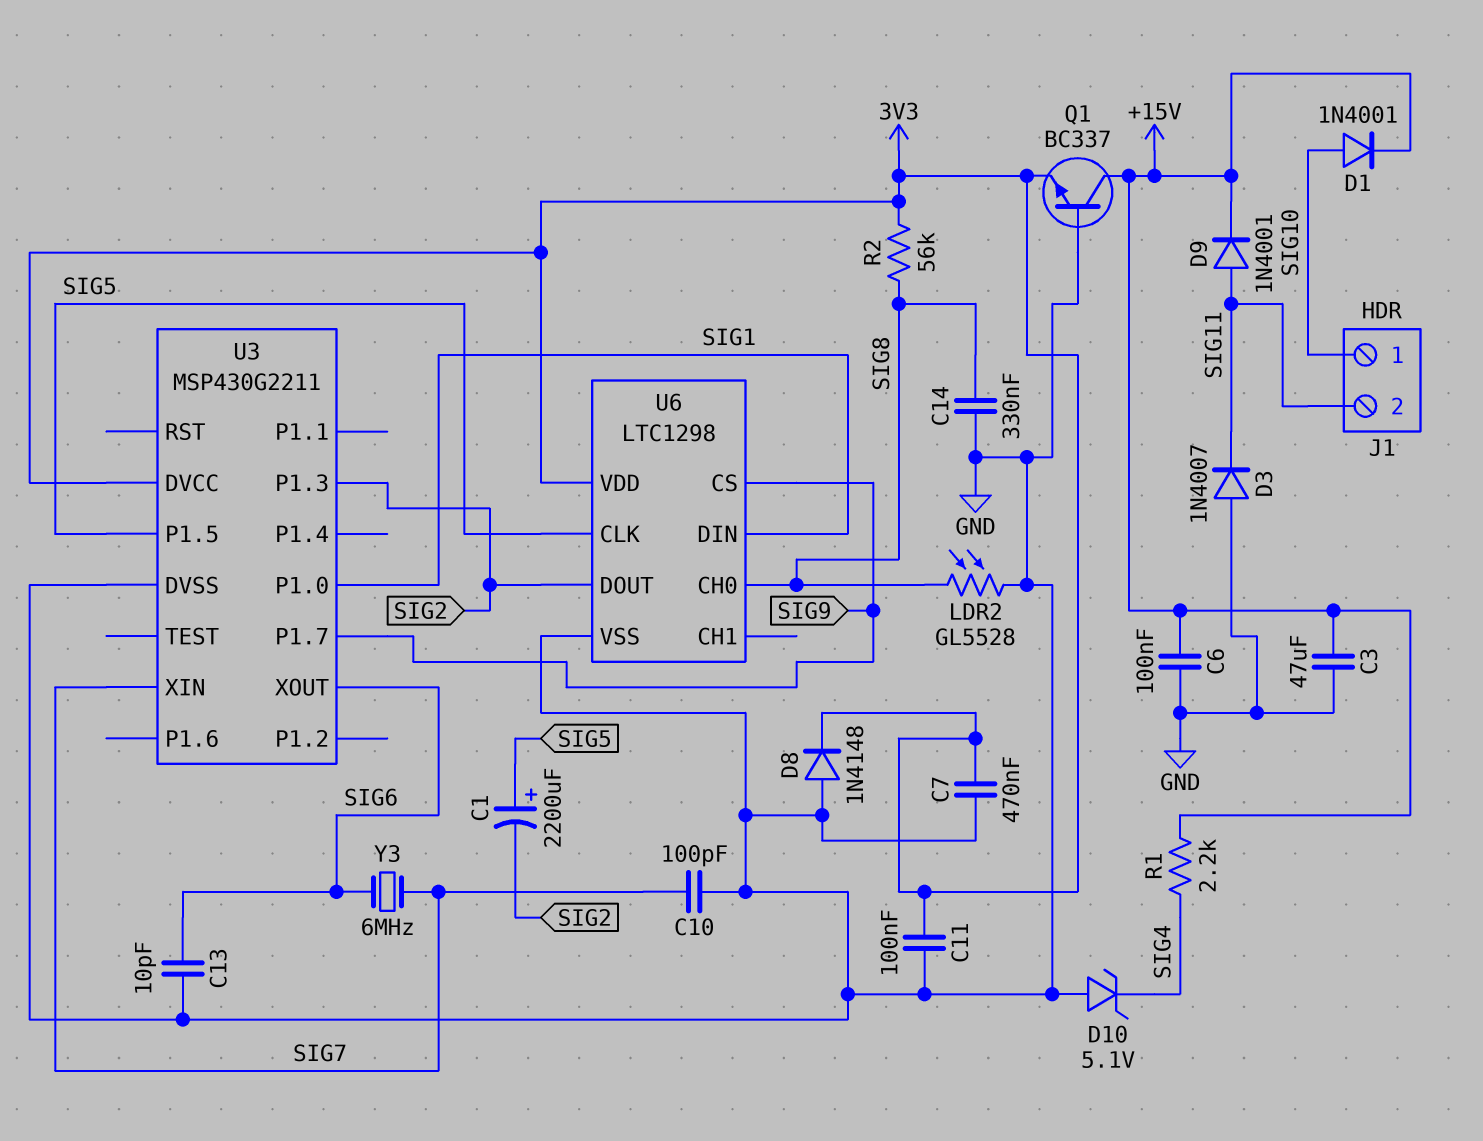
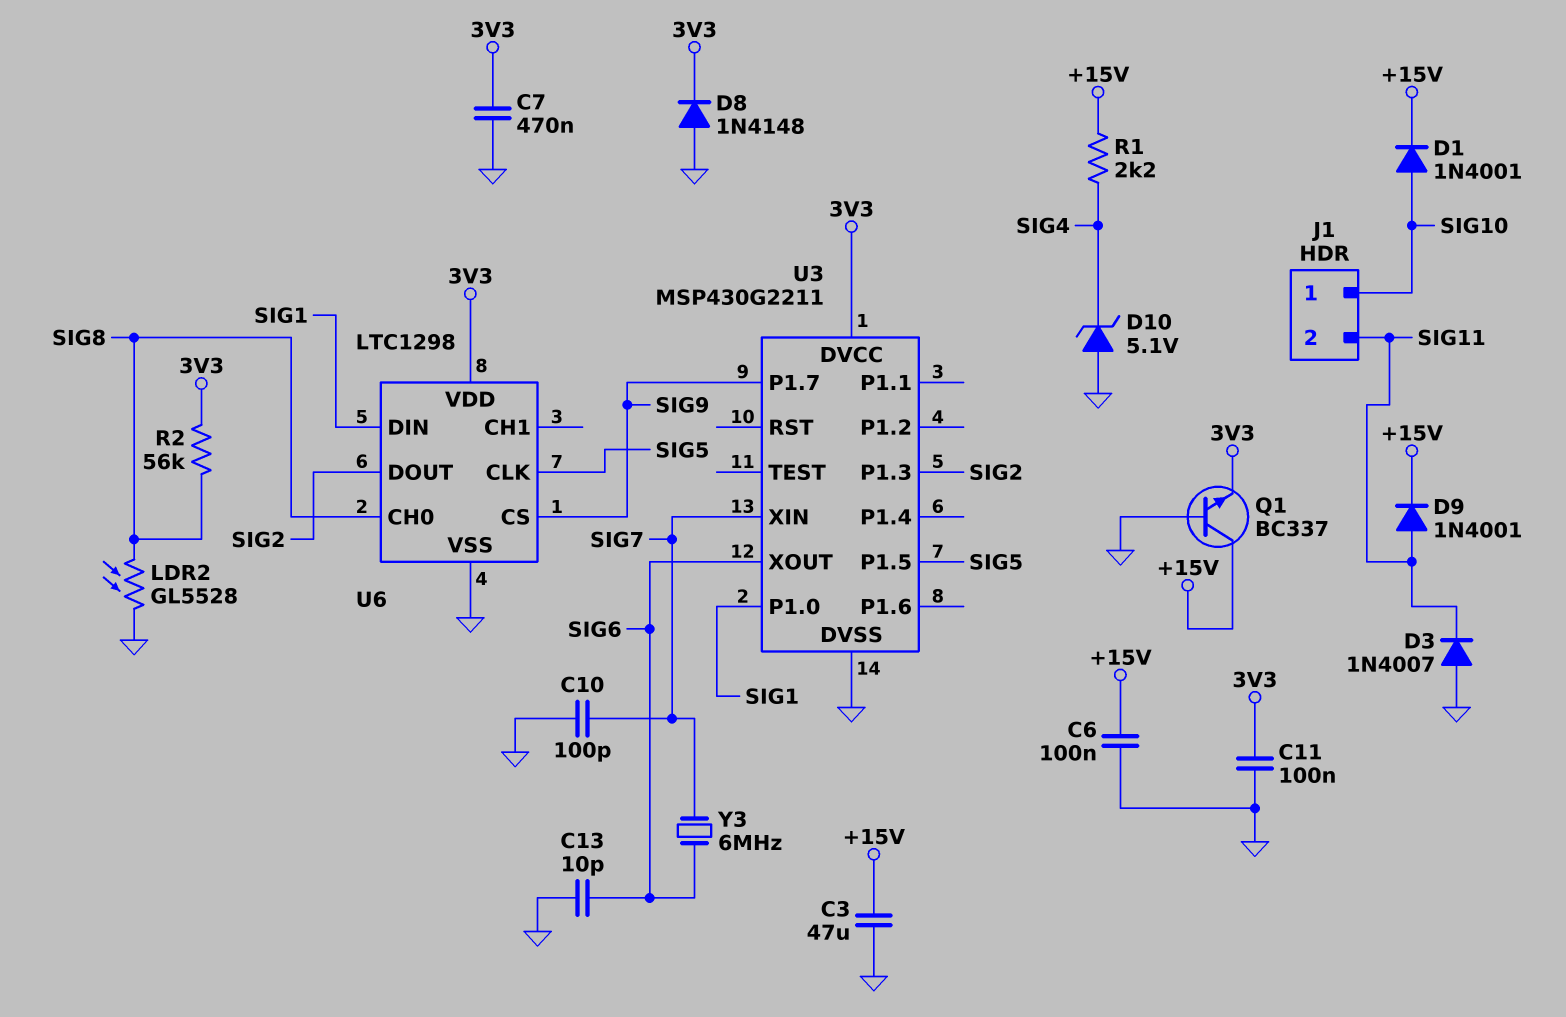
C1: 2200uF (plus SIG5, minus SIG2) -> none
C14: 330nF (GND, SIG8) -> none

